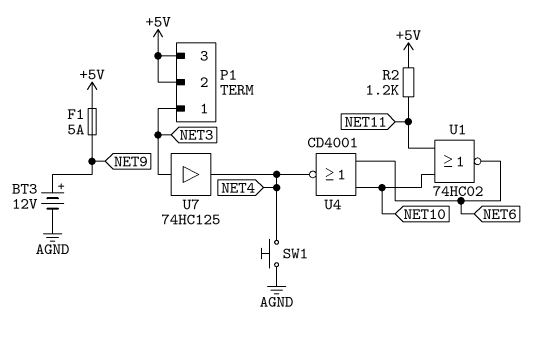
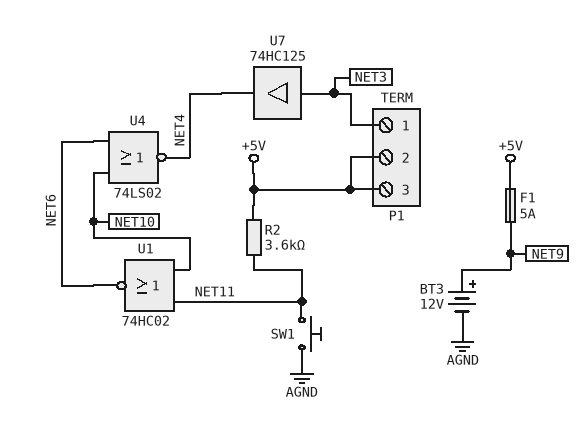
R2: 1.2k (+5V, NET11) -> 3.6k (+5V, NET11)
SW1: button (AGND, NET4) -> button (AGND, NET11)
U4: NOR CD4001 (in NET6, in NET10, out NET4) -> NOR 74LS02 (in NET6, in NET10, out NET4)

